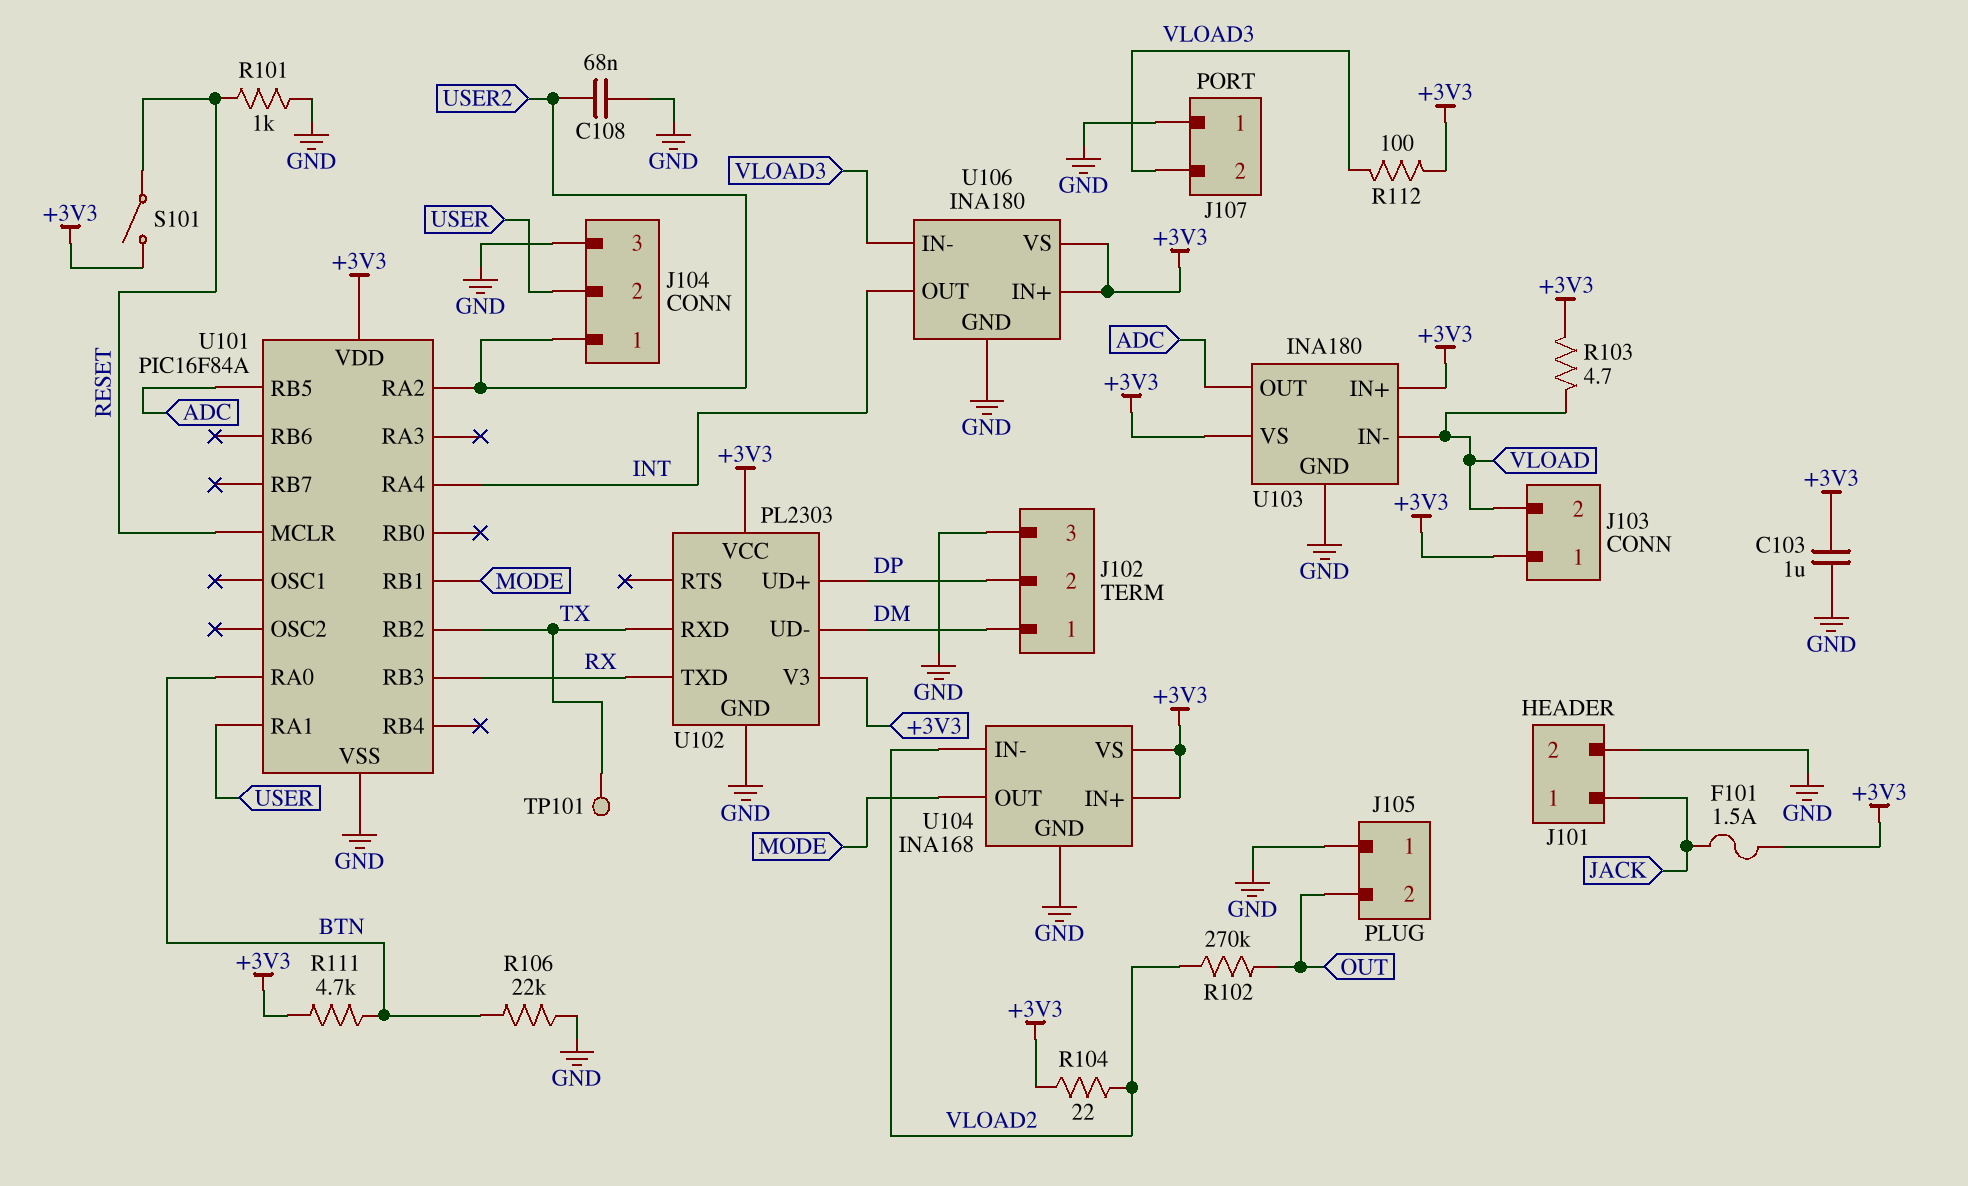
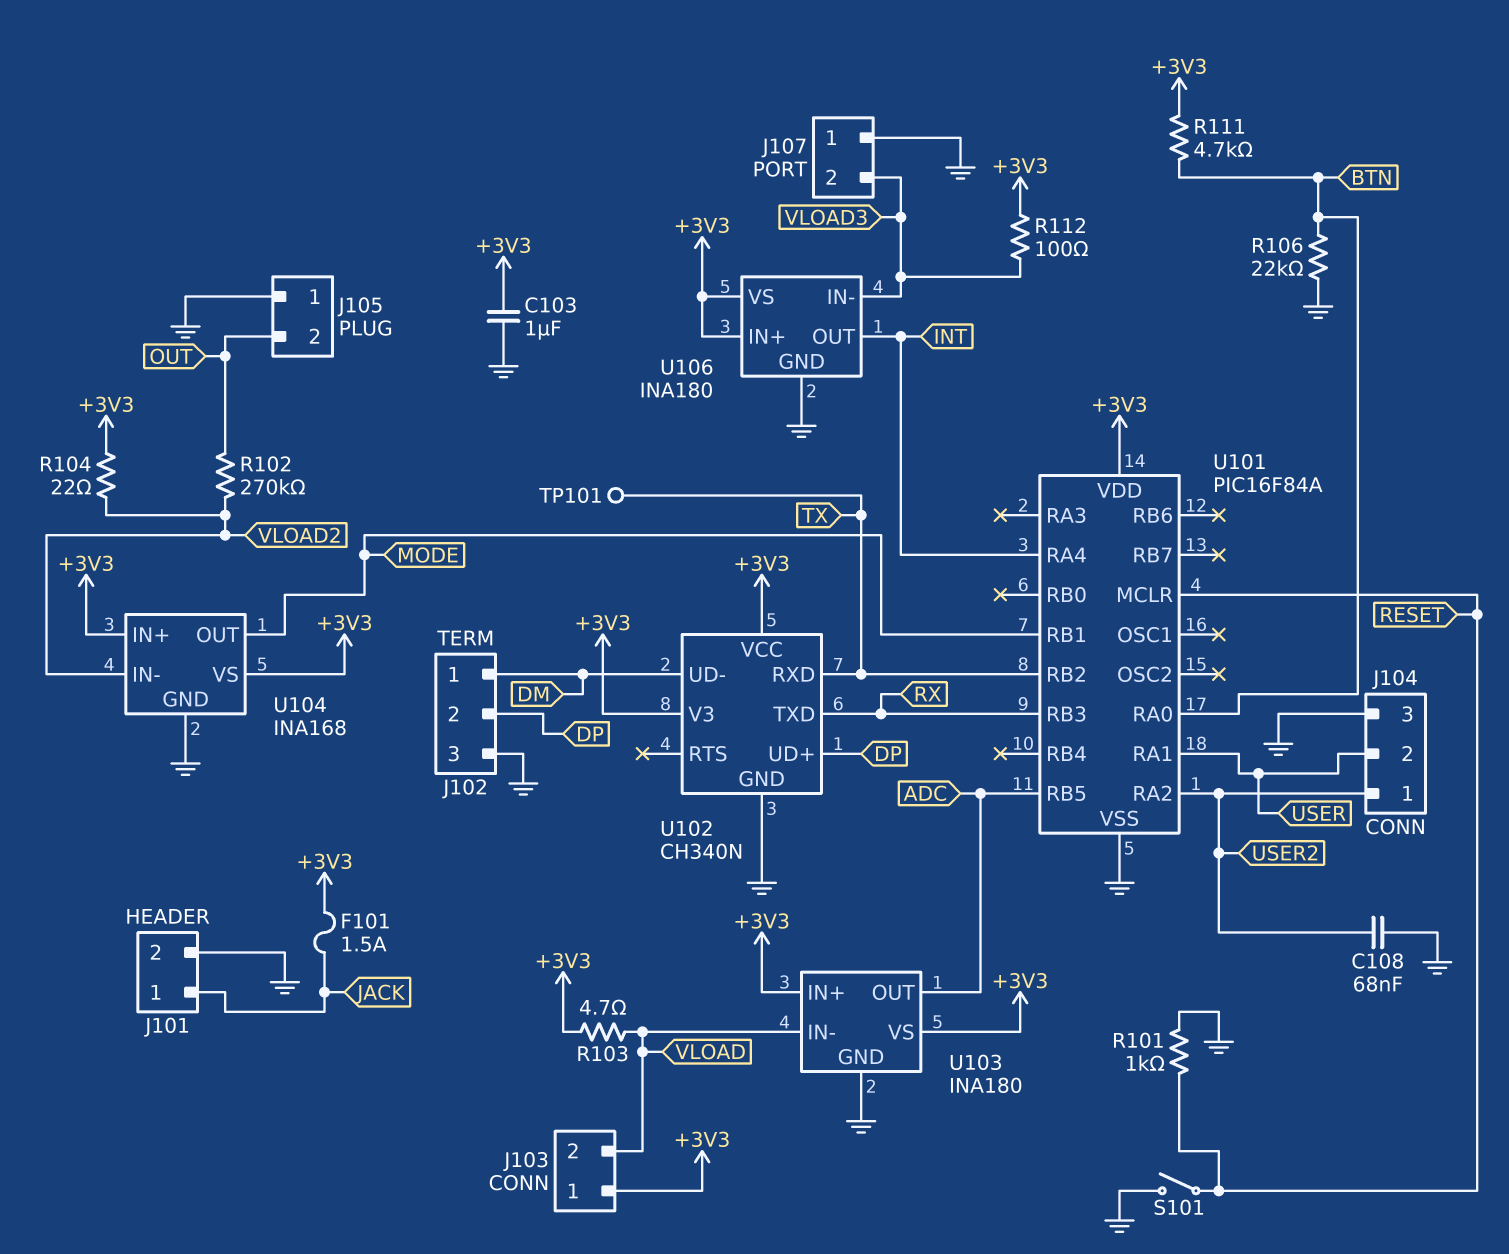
S101: switch (+3V3, RESET) -> switch (GND, RESET)
U102: PL2303 -> CH340N

